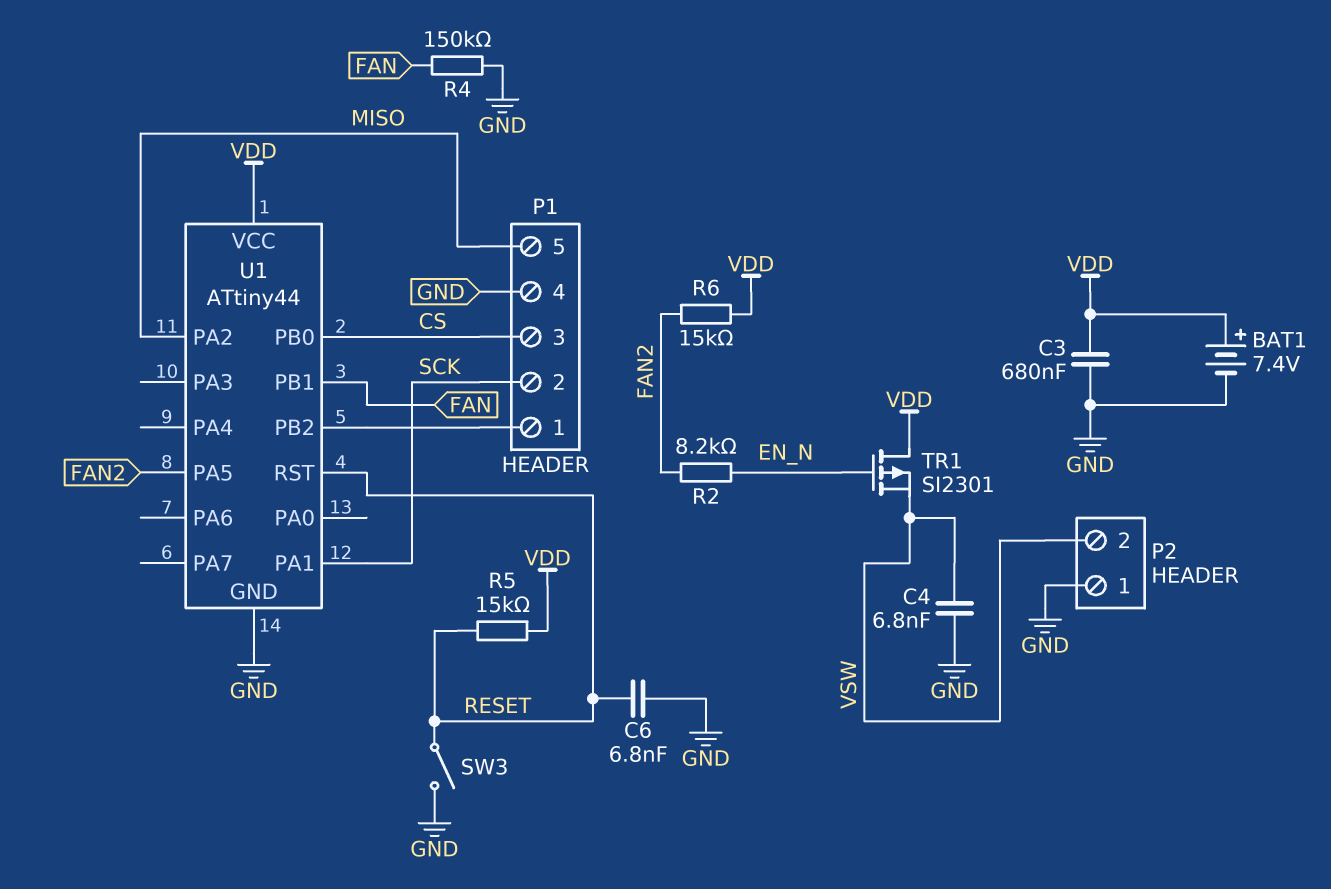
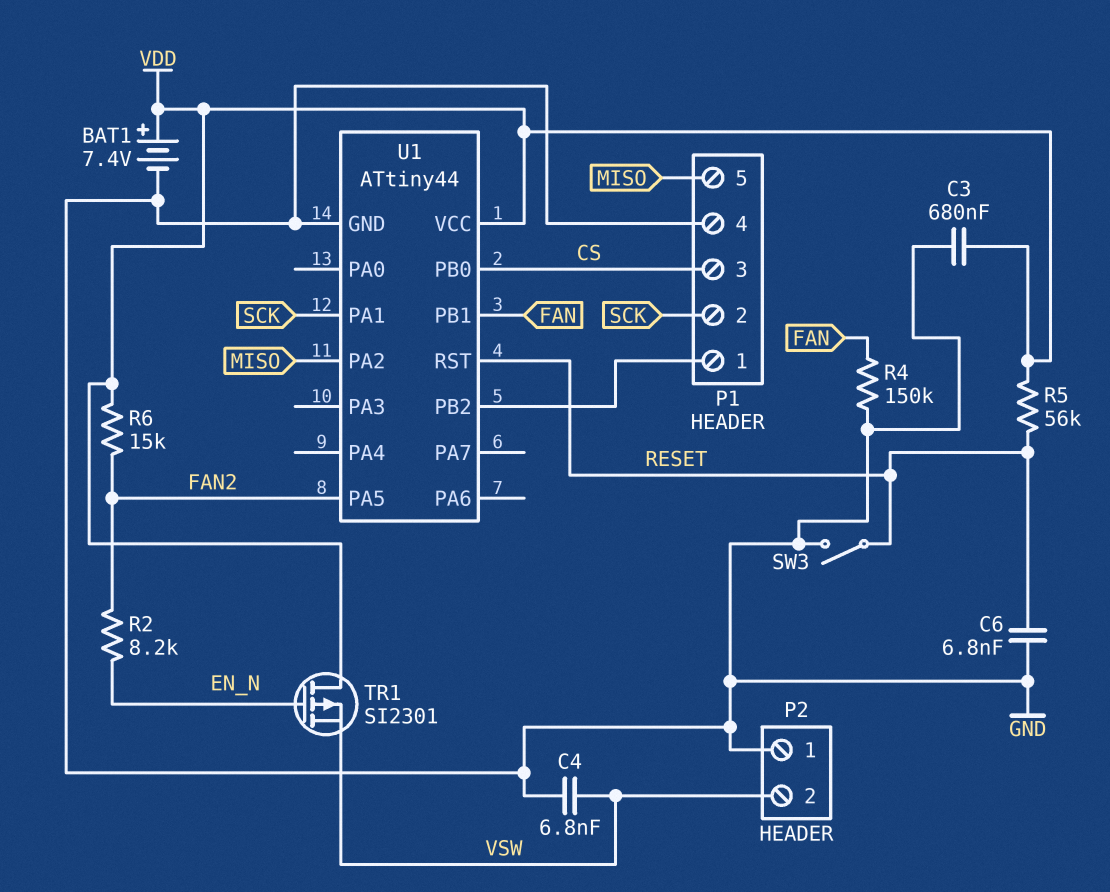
R5: 15k (RESET, VDD) -> 56k (RESET, VDD)

